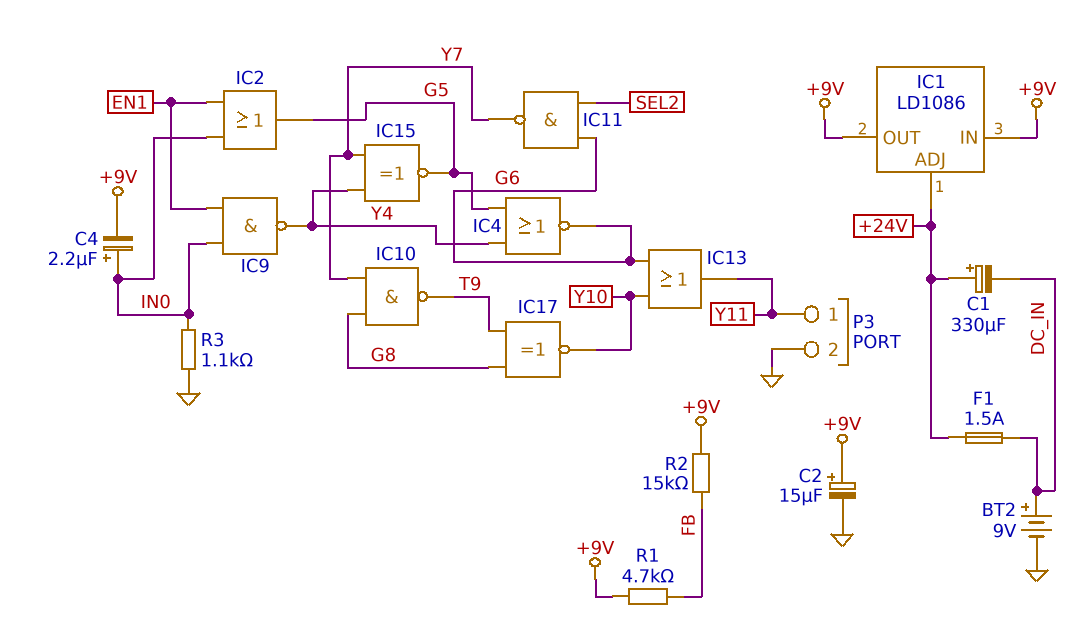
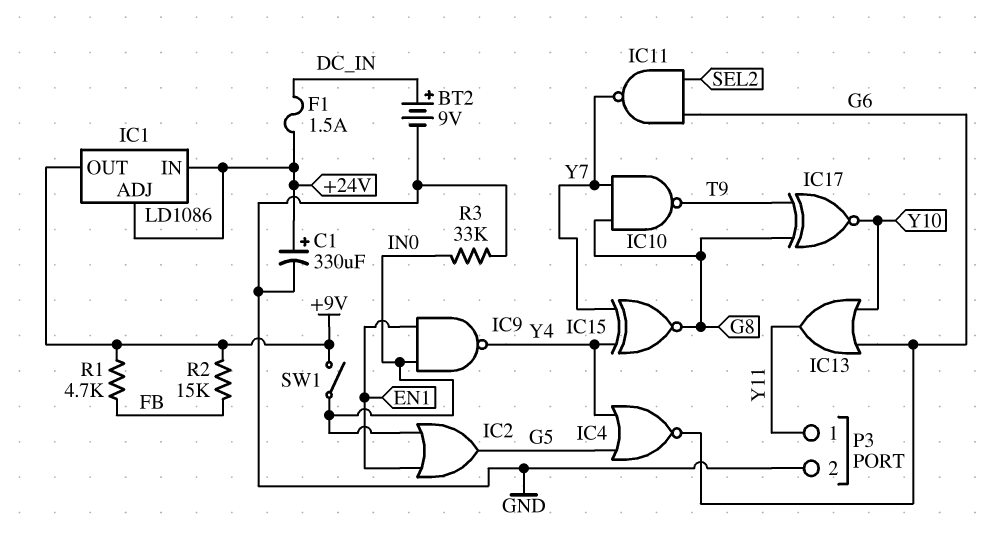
C1: 330uF (plus +24V, minus DC_IN) -> 330uF (plus +24V, minus GND)
C2: 15uF (plus +9V, minus GND) -> none
C4: 2.2uF (plus IN0, minus +9V) -> none
IC1 pin IN: +9V -> +24V
IC15: XNOR (in Y4, in Y7, out G5) -> XNOR (in Y4, in Y7, out G8)
R3: 1.1k (GND, IN0) -> 33k (GND, IN0)
SW1: none -> switch (+9V, IN0)

